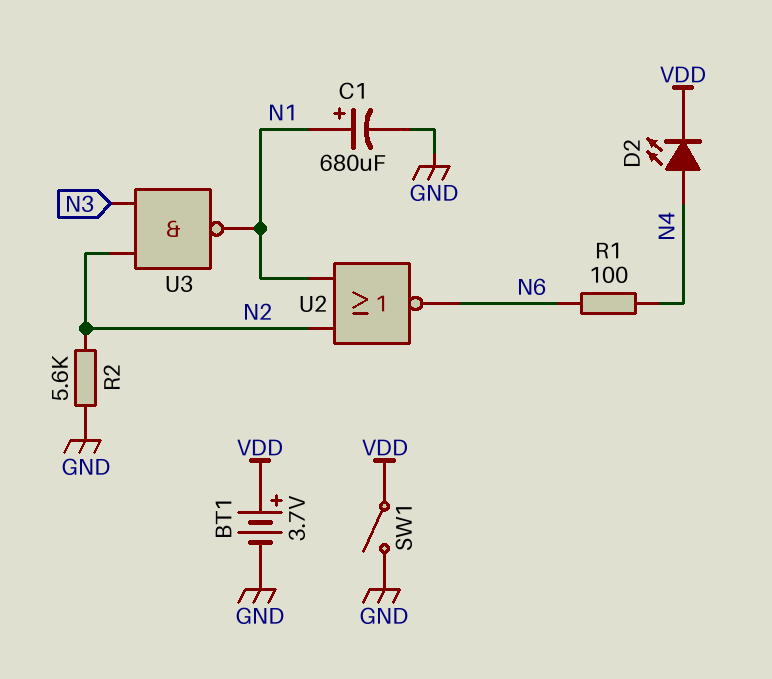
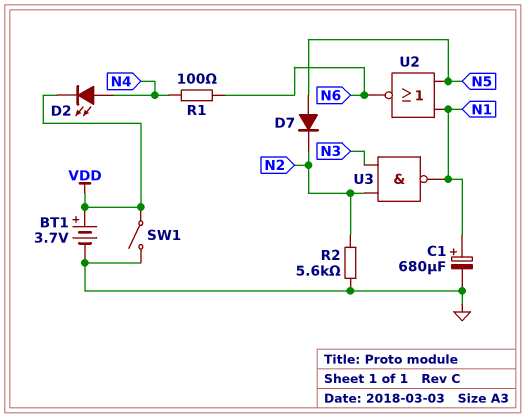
D7: none -> diode (A N5, K N2)
U2: NOR (in N1, in N2, out N6) -> NOR (in N1, in N5, out N6)

